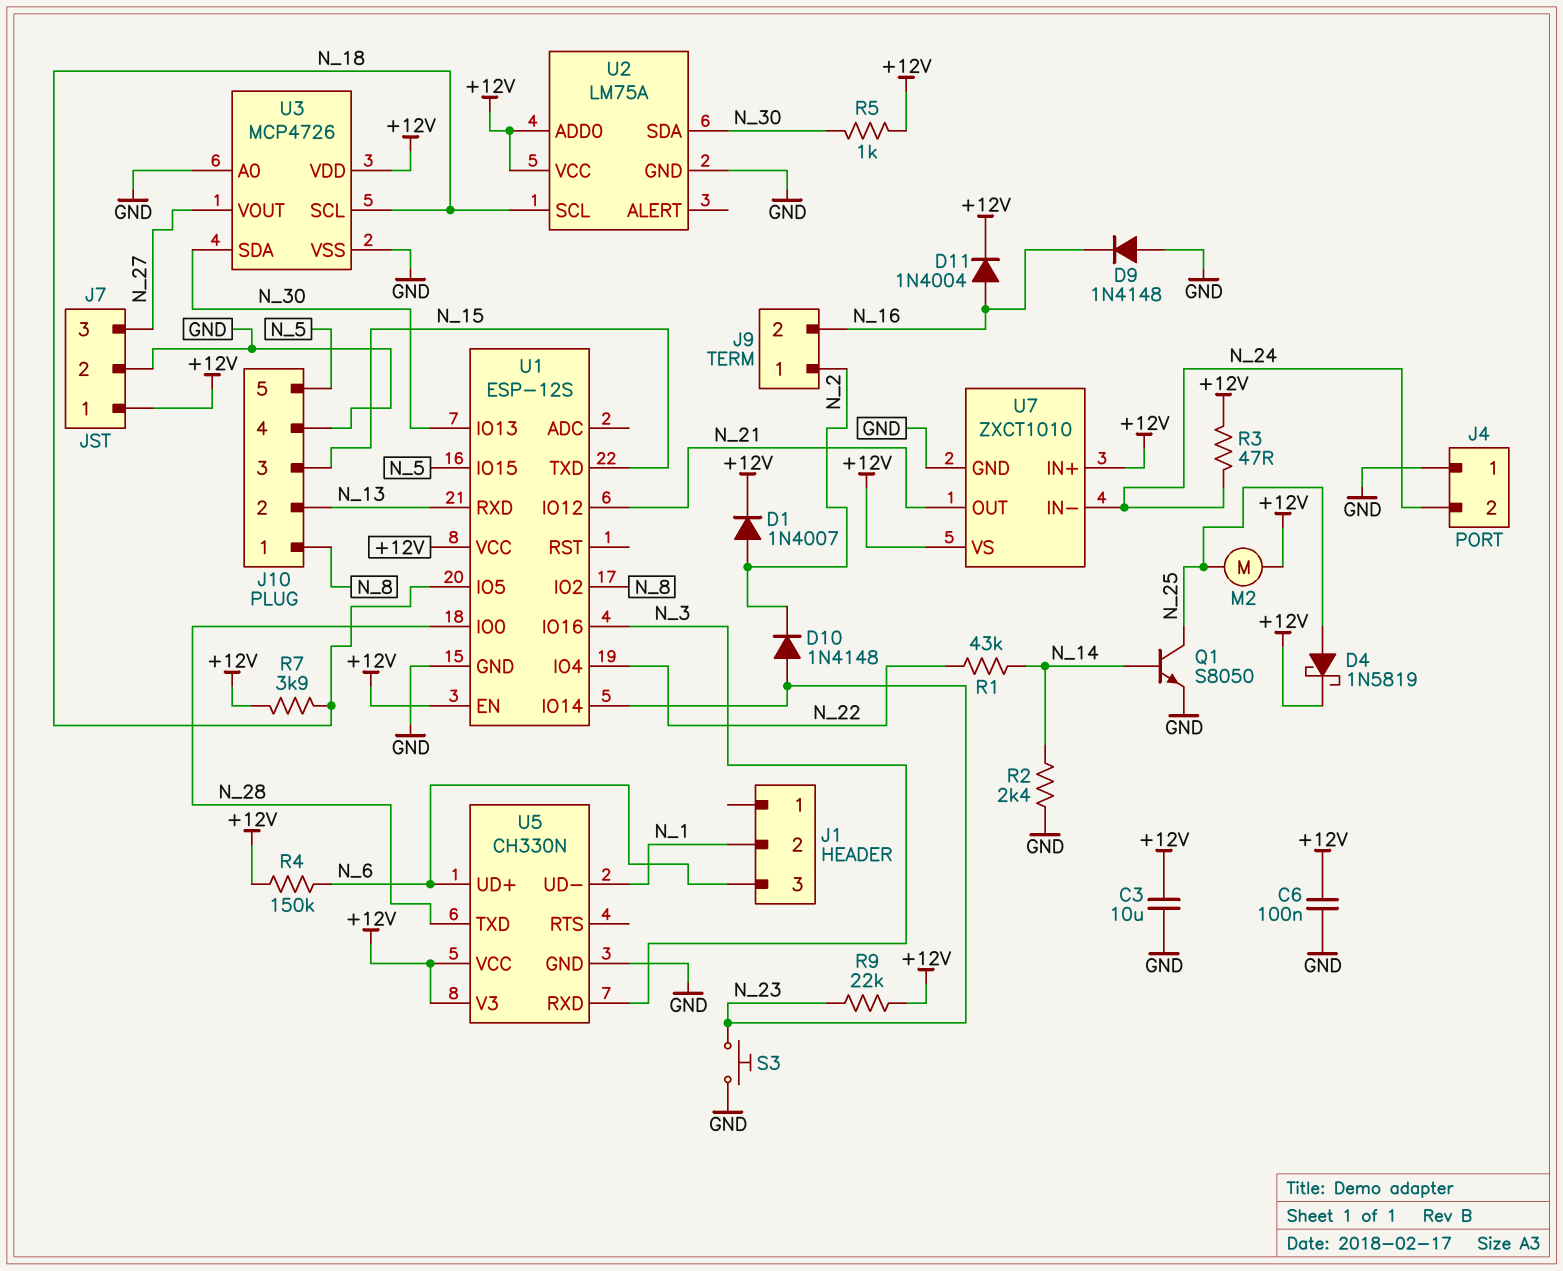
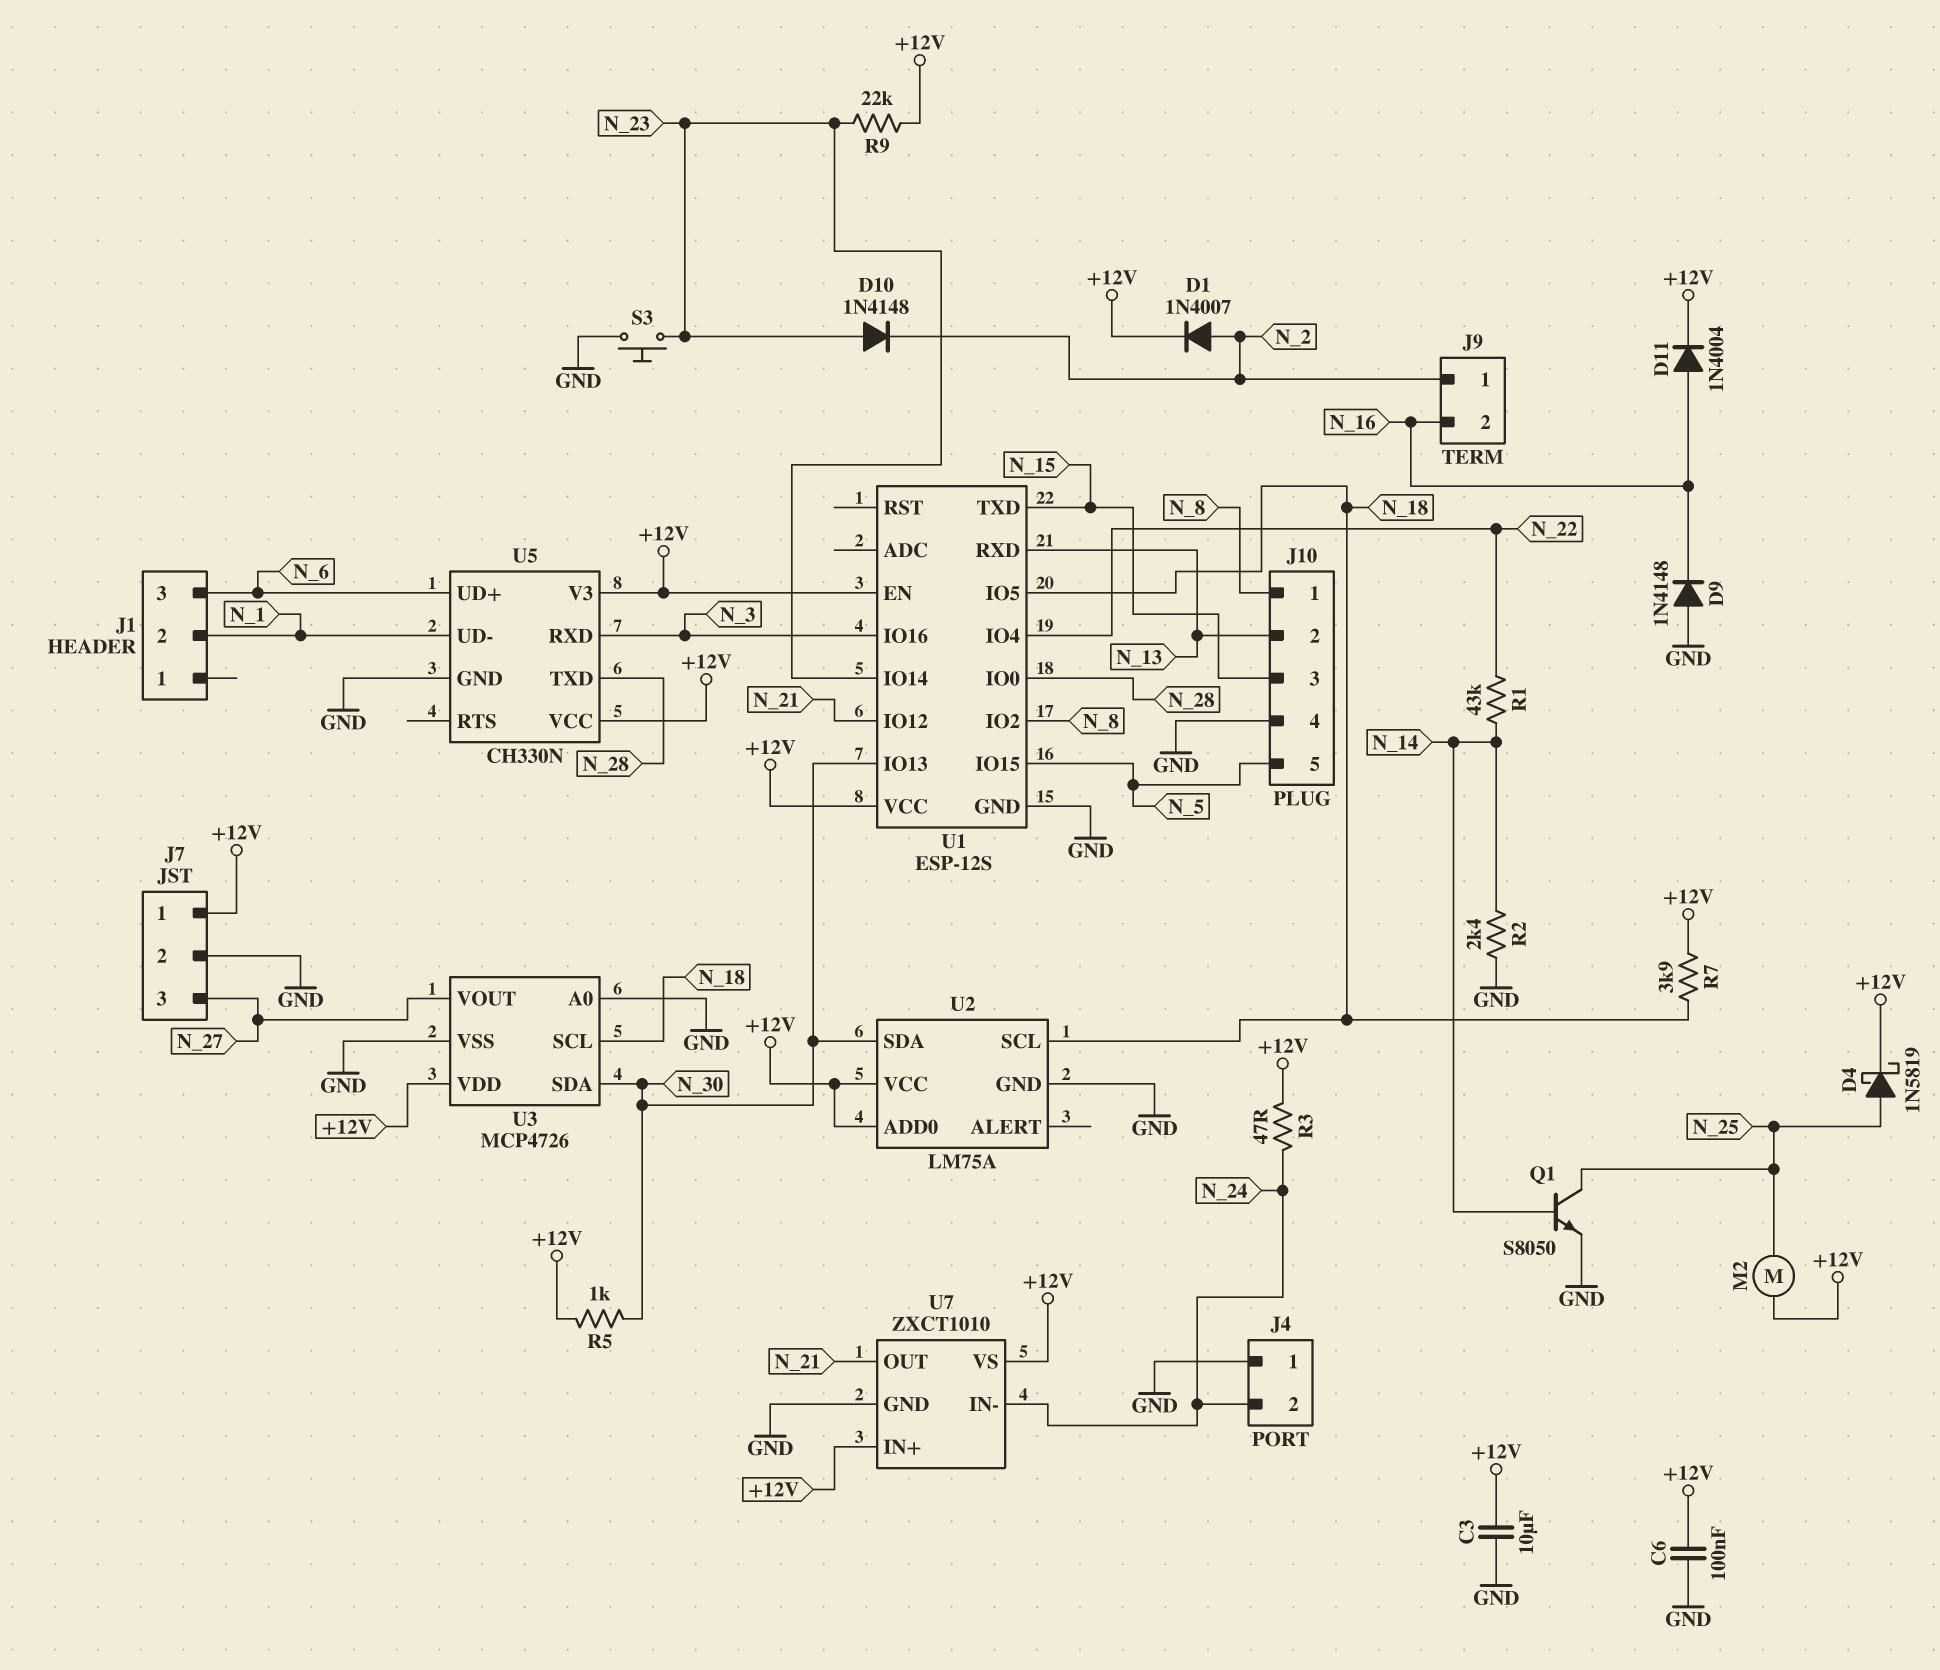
R4: 150k (+12V, N_6) -> none

